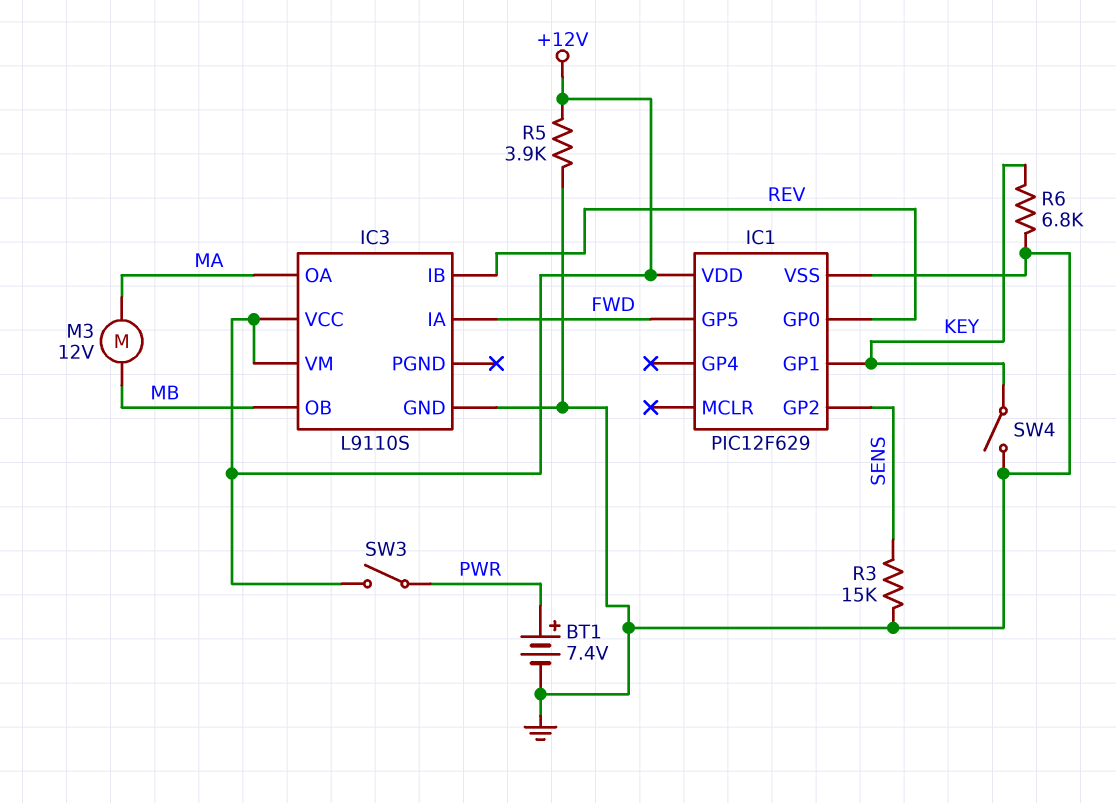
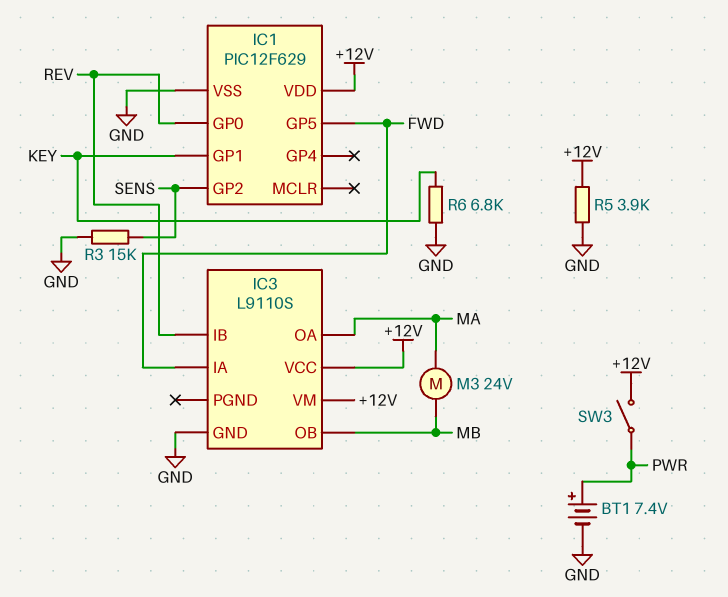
M3: motor 12V (MA, MB) -> motor 24V (MA, MB)
SW4: switch (GND, KEY) -> none

